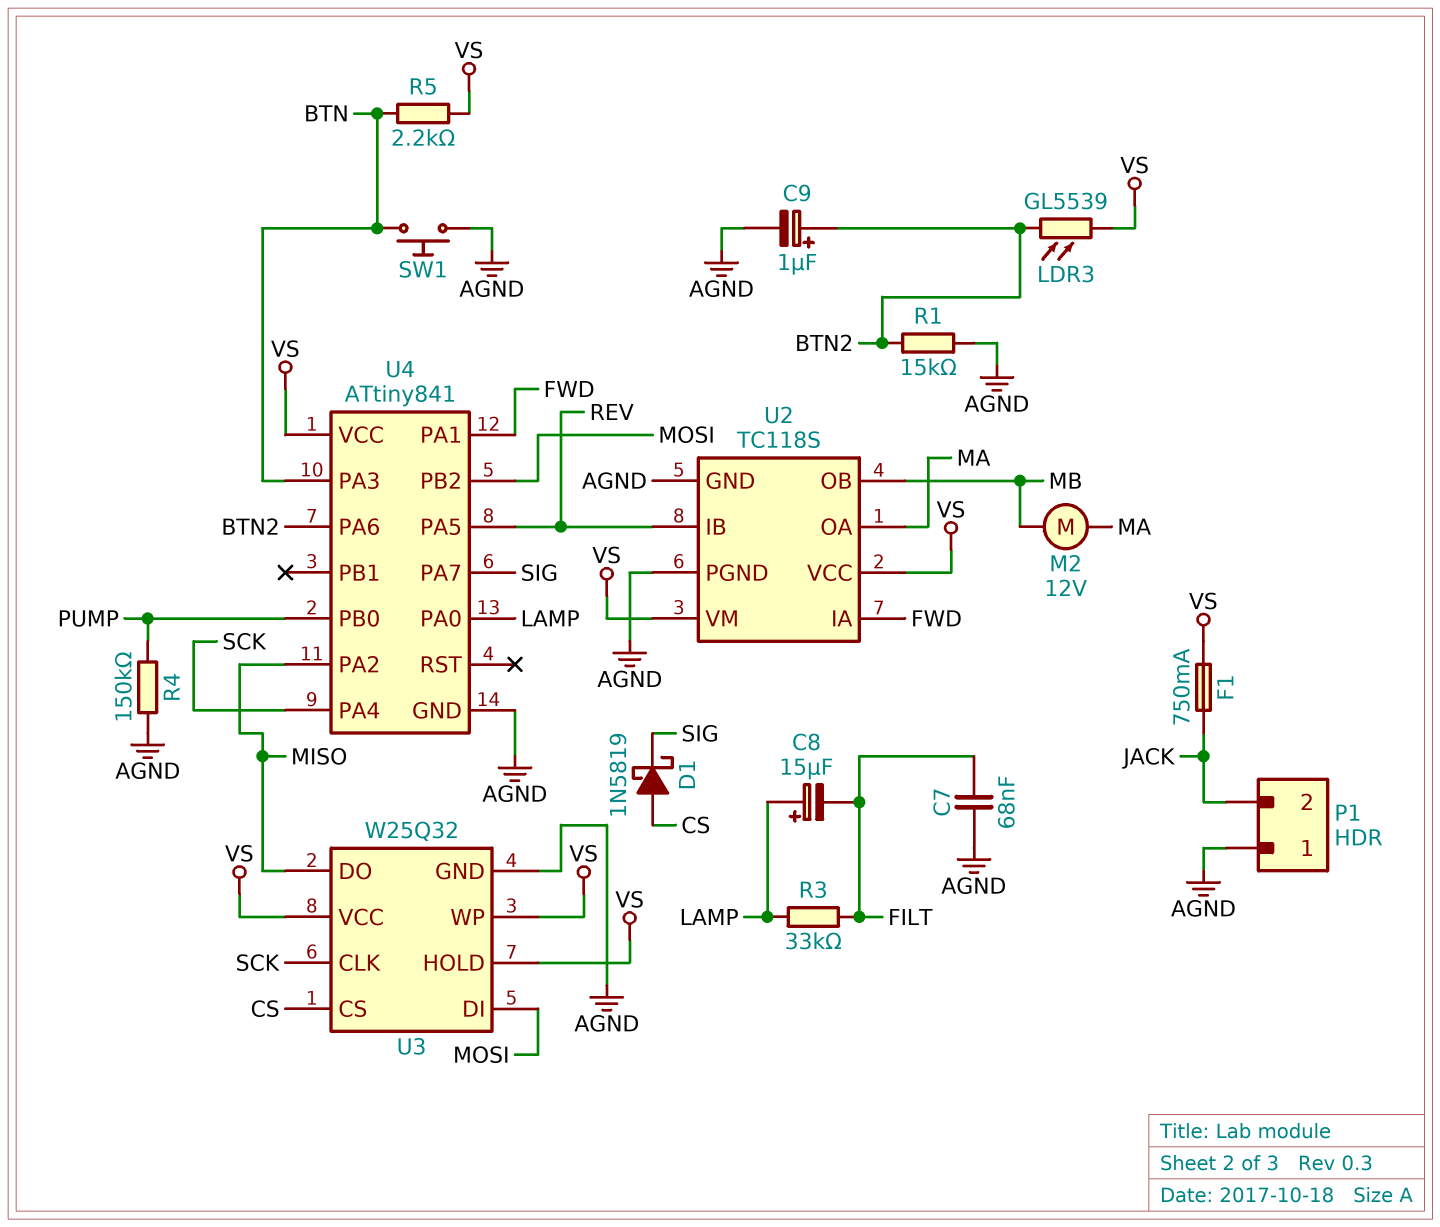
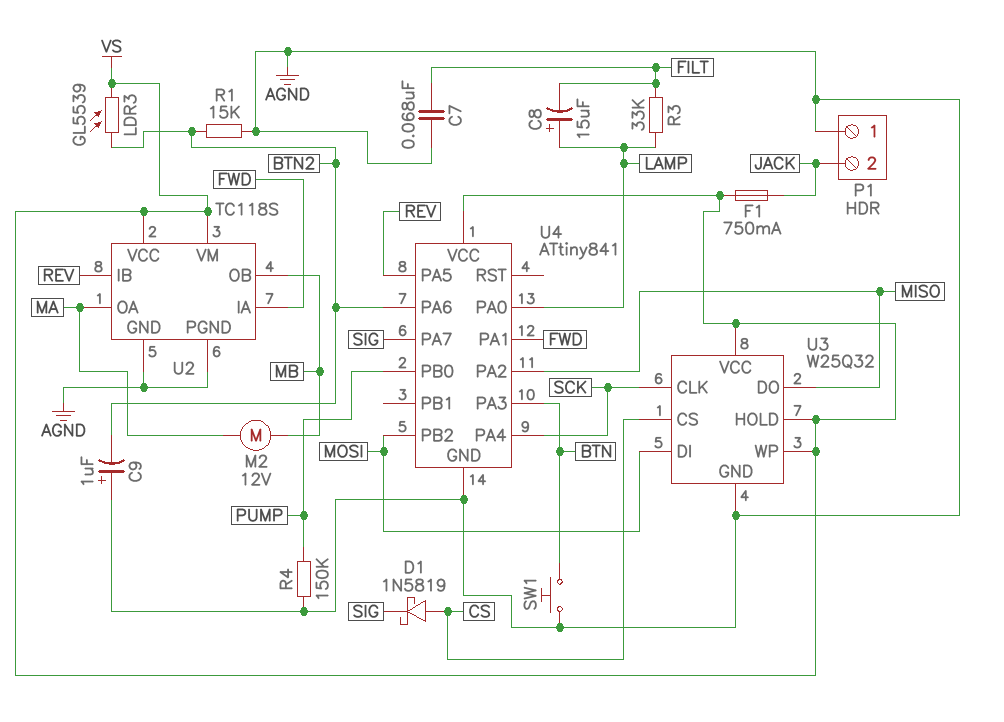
C9: 1uF (plus BTN2, minus AGND) -> 1uF (plus AGND, minus BTN2)
R5: 2.2k (BTN, VS) -> none

